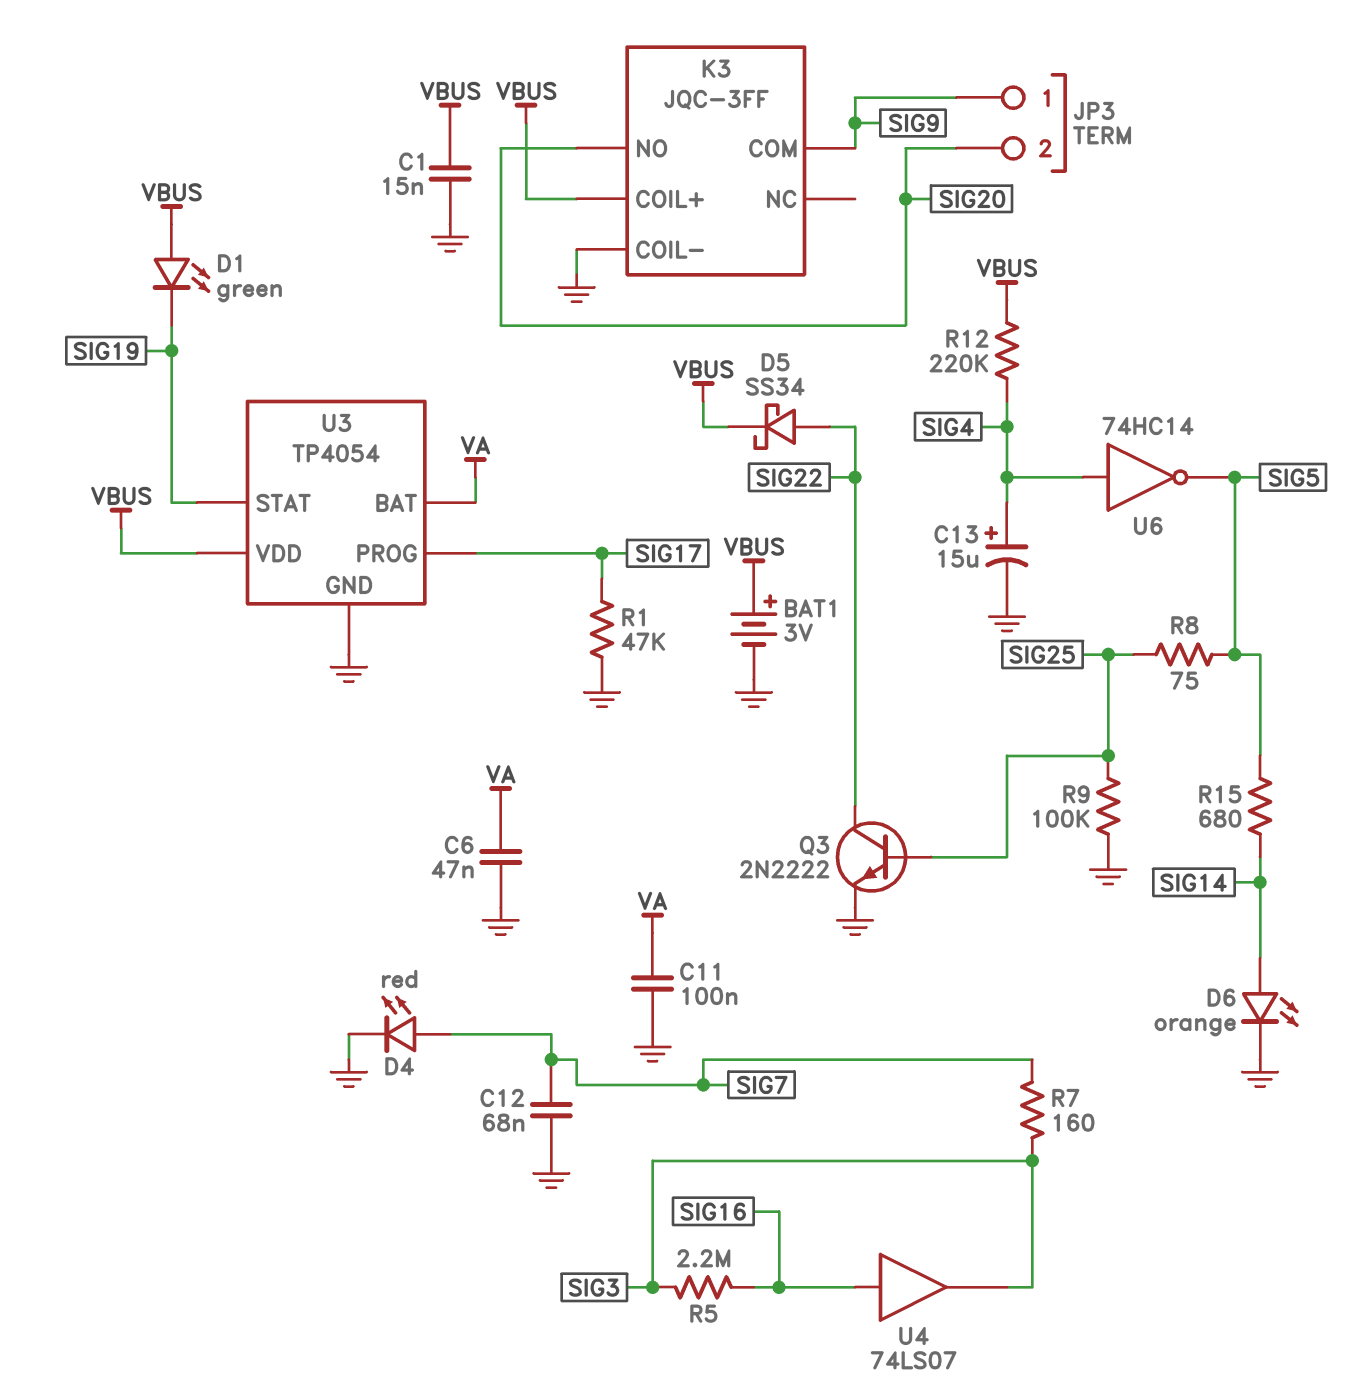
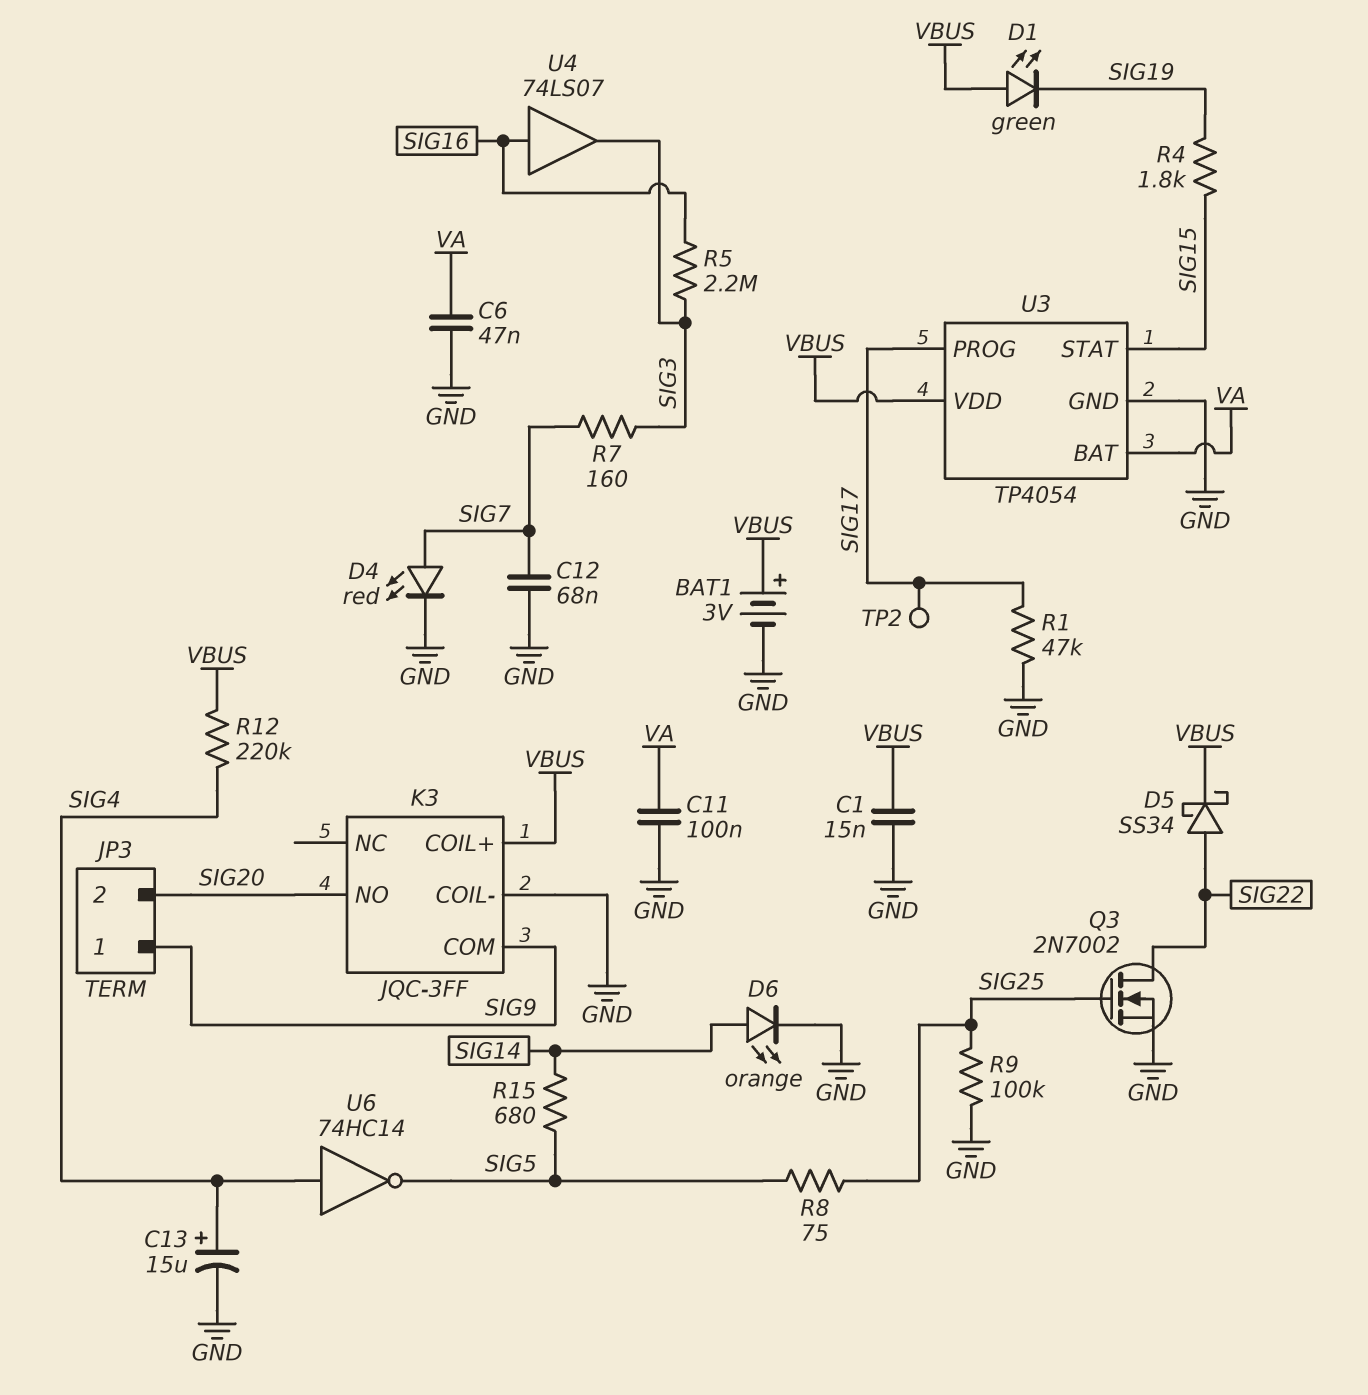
Q3: NPN 2N2222 (B SIG25, C SIG22, E GND) -> NMOS 2N7002 (G SIG25, D SIG22, S GND)
R4: none -> 1.8k (SIG15, SIG19)
TP2: none -> test point (SIG17)
U3 pin STAT: SIG19 -> SIG15

